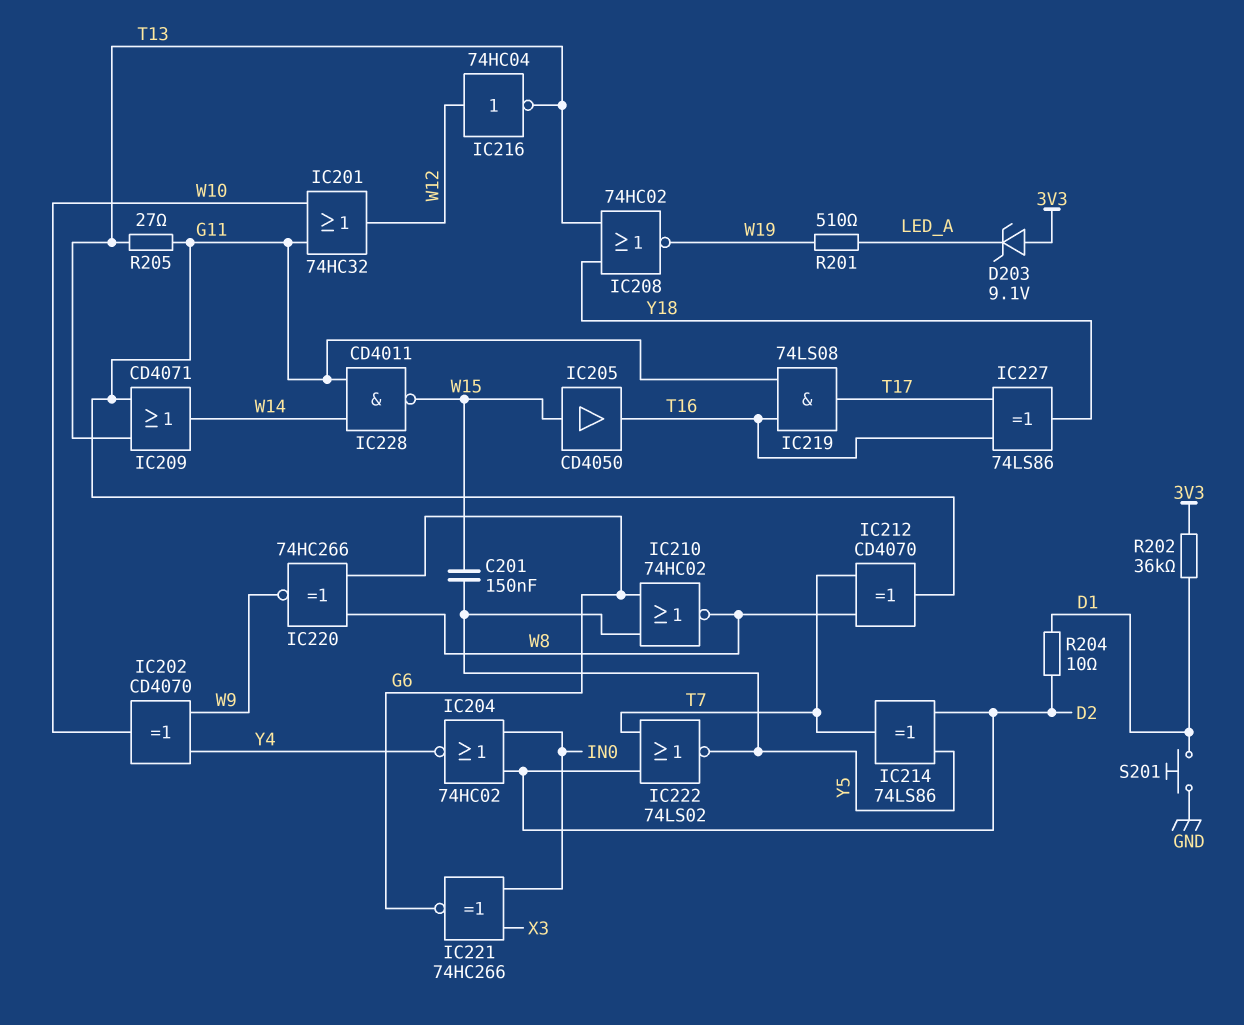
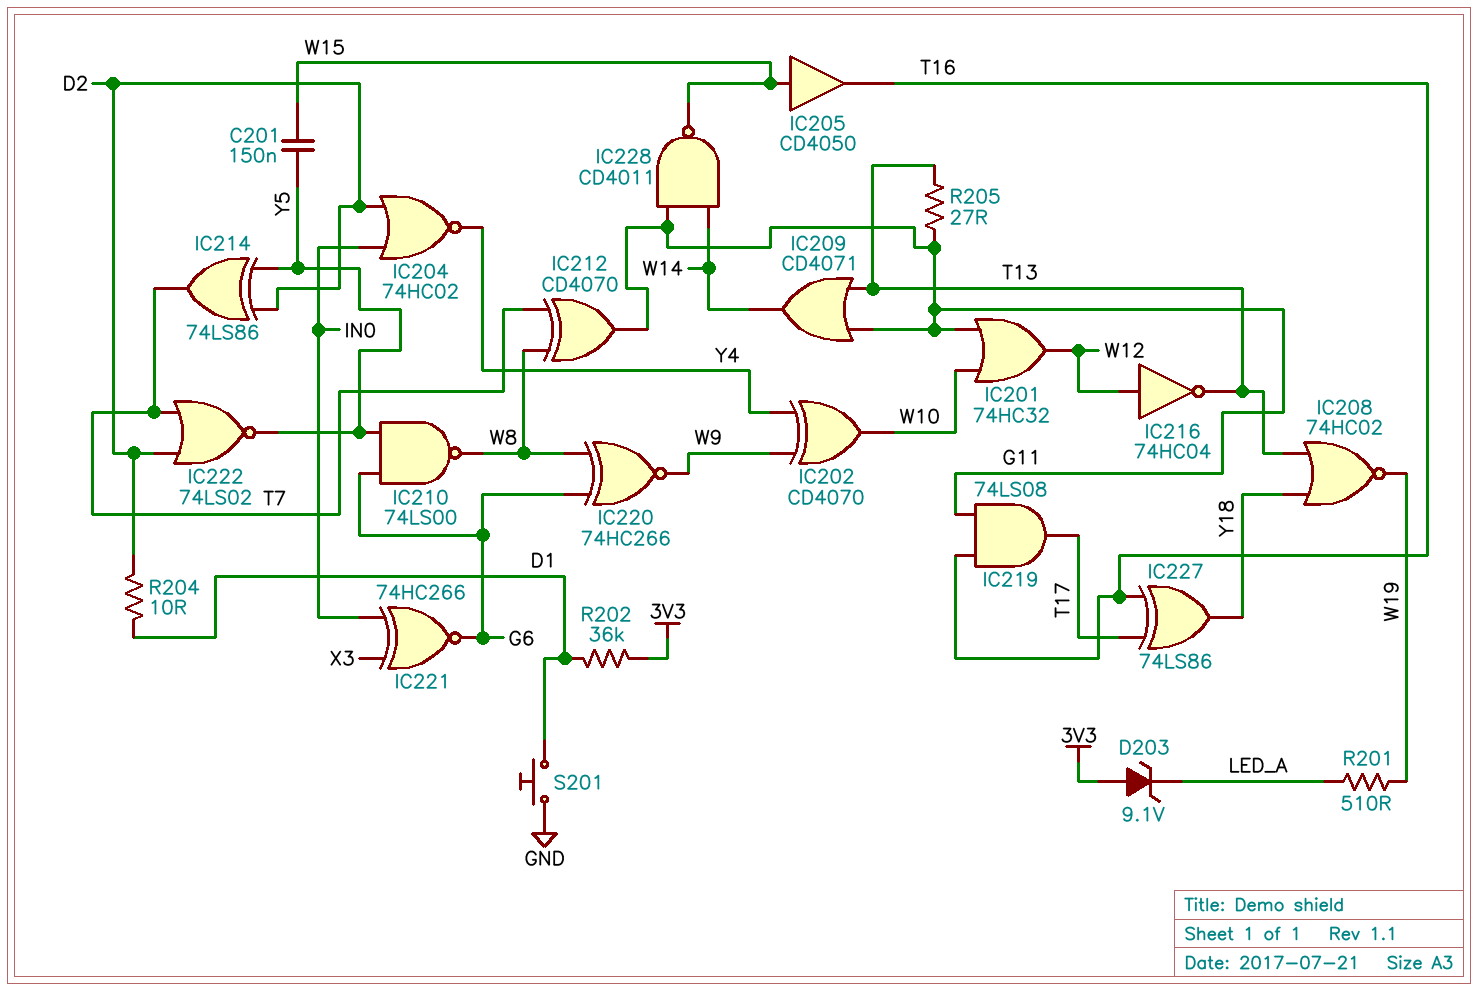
IC210: NOR 74HC02 (in G6, in Y5, out W8) -> NAND 74LS00 (in G6, in Y5, out W8)

